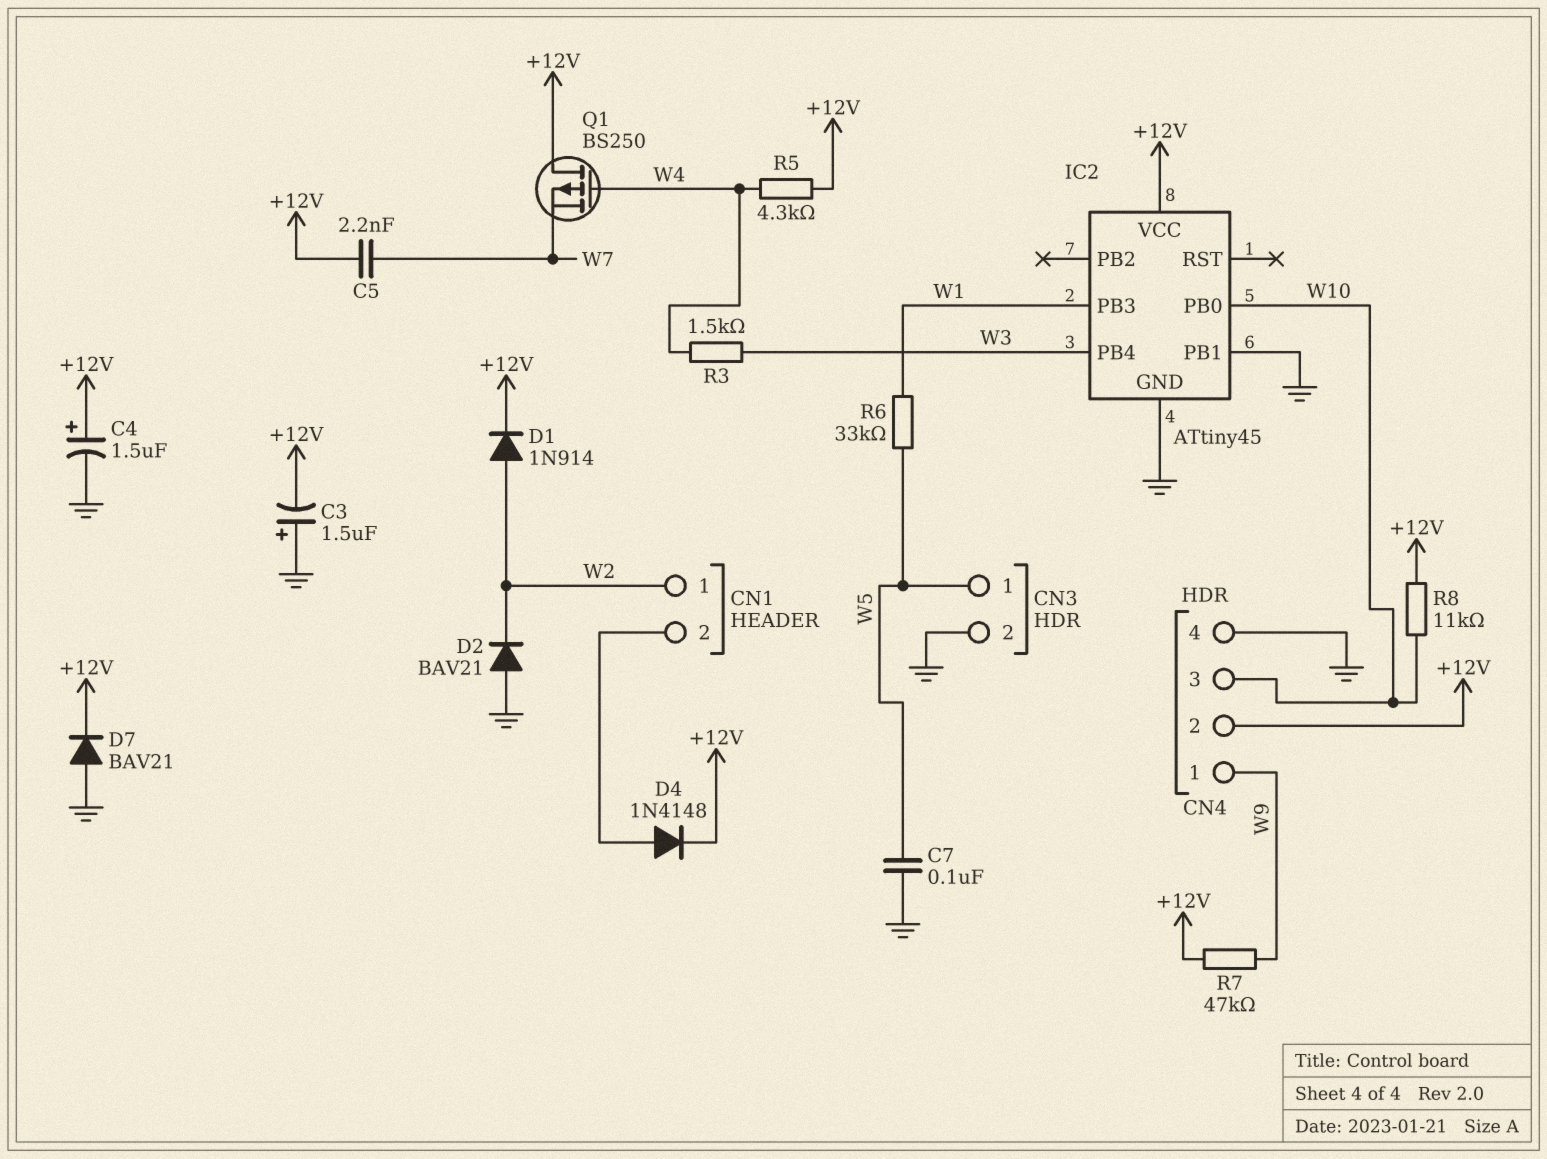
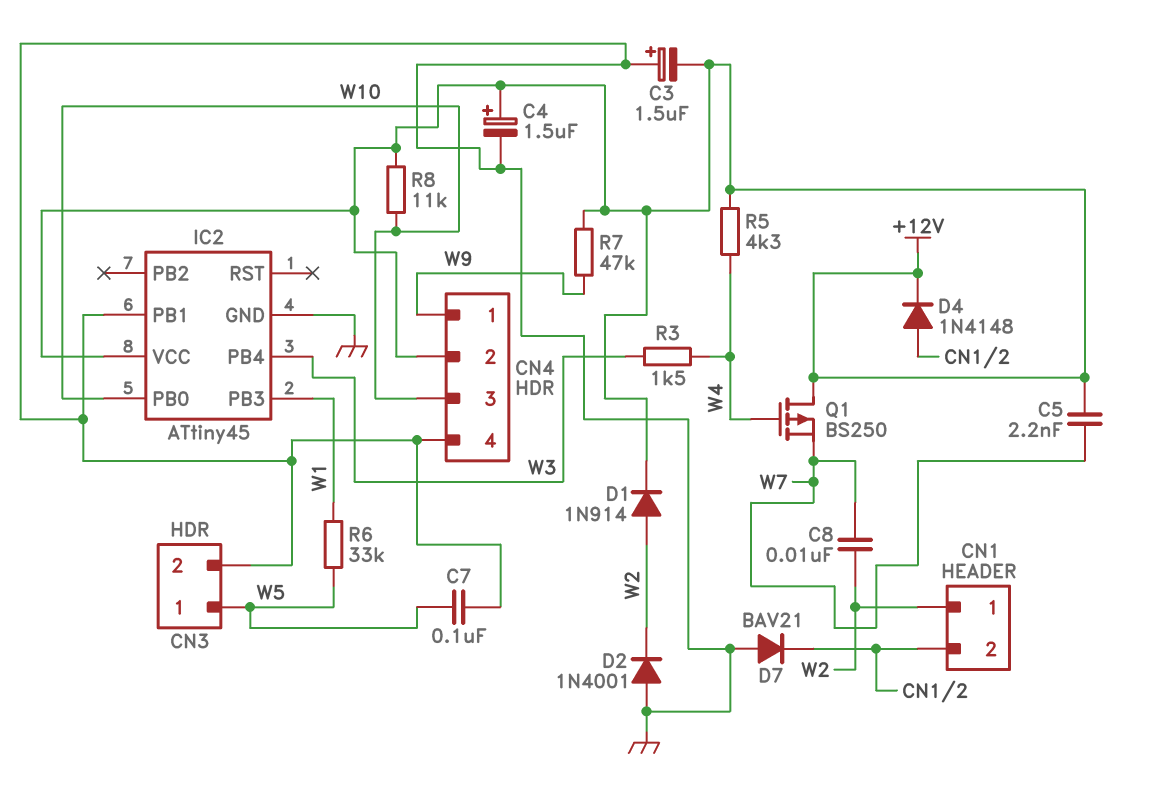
C8: none -> 10nF (W2, W7)
D2: diode BAV21 (A GND, K W2) -> diode 1N4001 (A GND, K W2)
D7: diode BAV21 (A GND, K +12V) -> diode BAV21 (A GND, K CN1/2)

